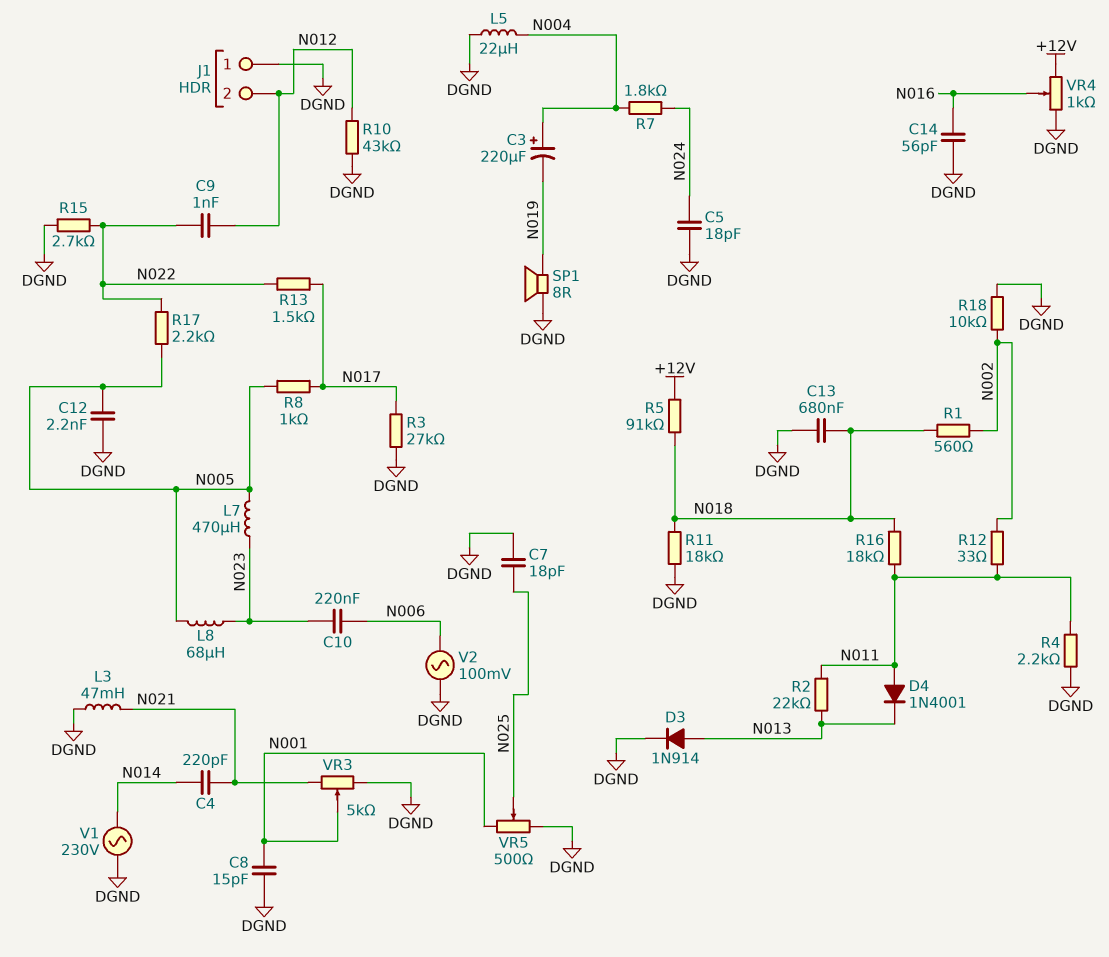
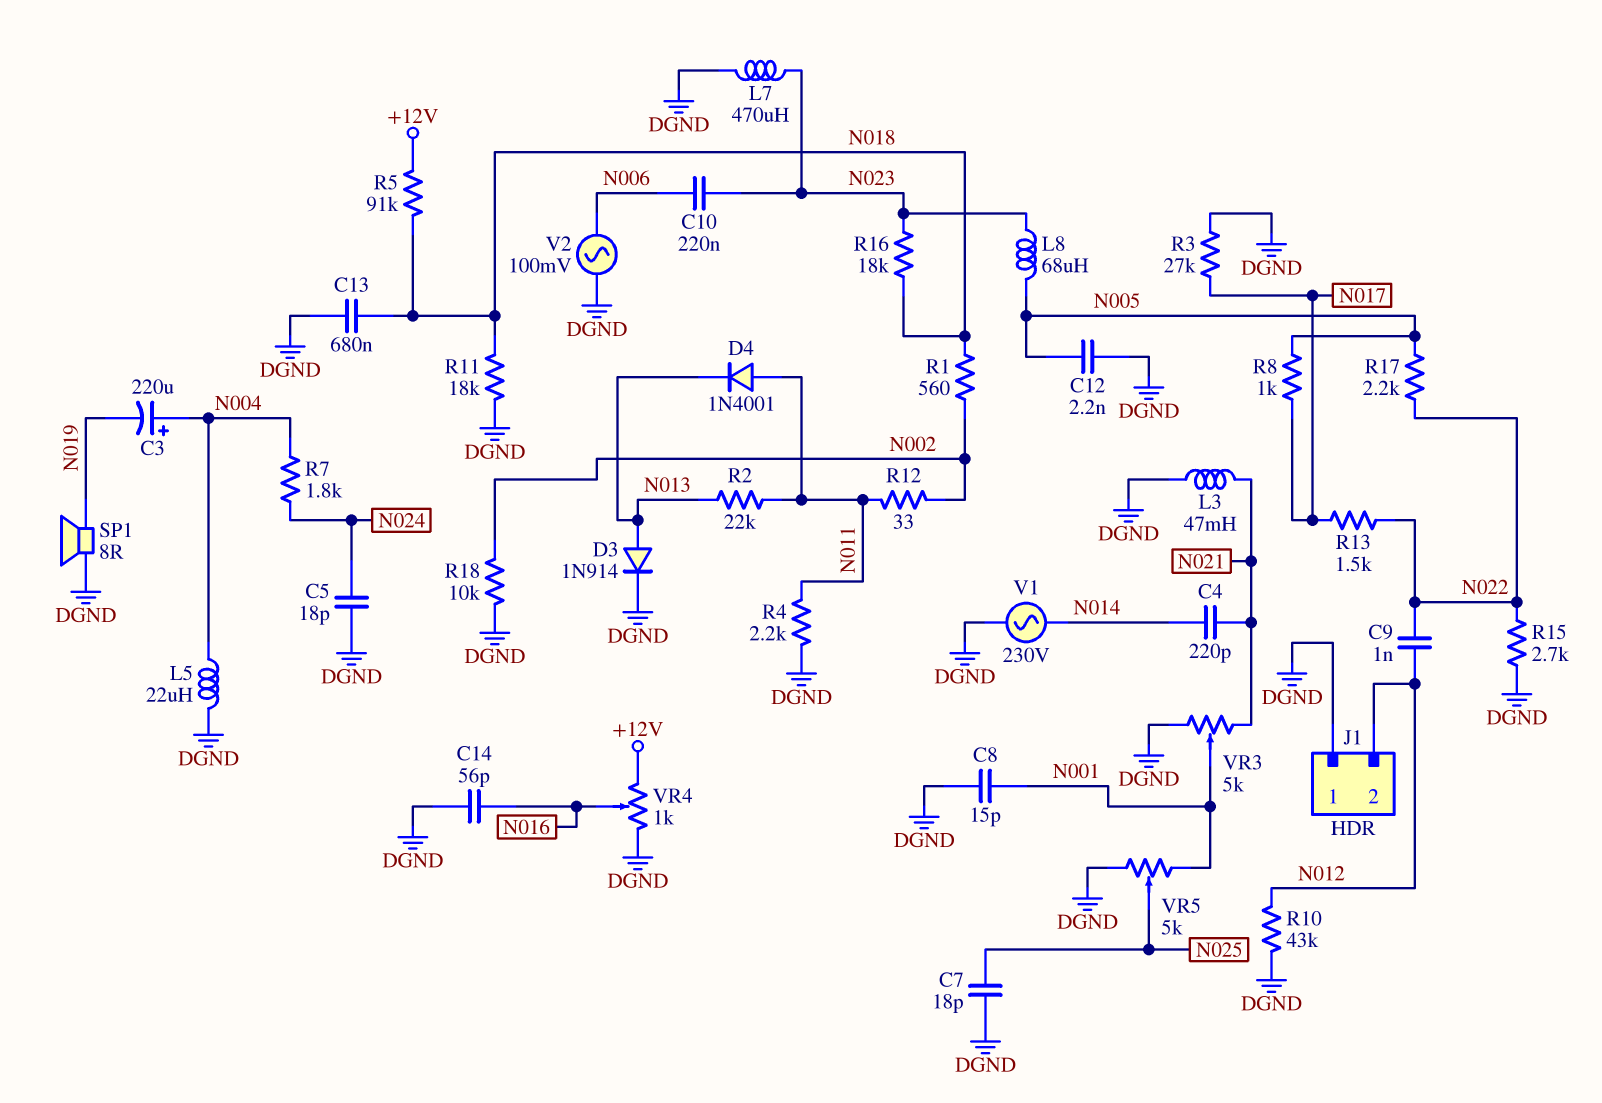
L7: 470uH (N005, N023) -> 470uH (DGND, N023)
R16: 18k (N011, N018) -> 18k (N018, N023)
VR5: 500 (DGND, N001, wiper N025) -> 5k (DGND, N001, wiper N025)

